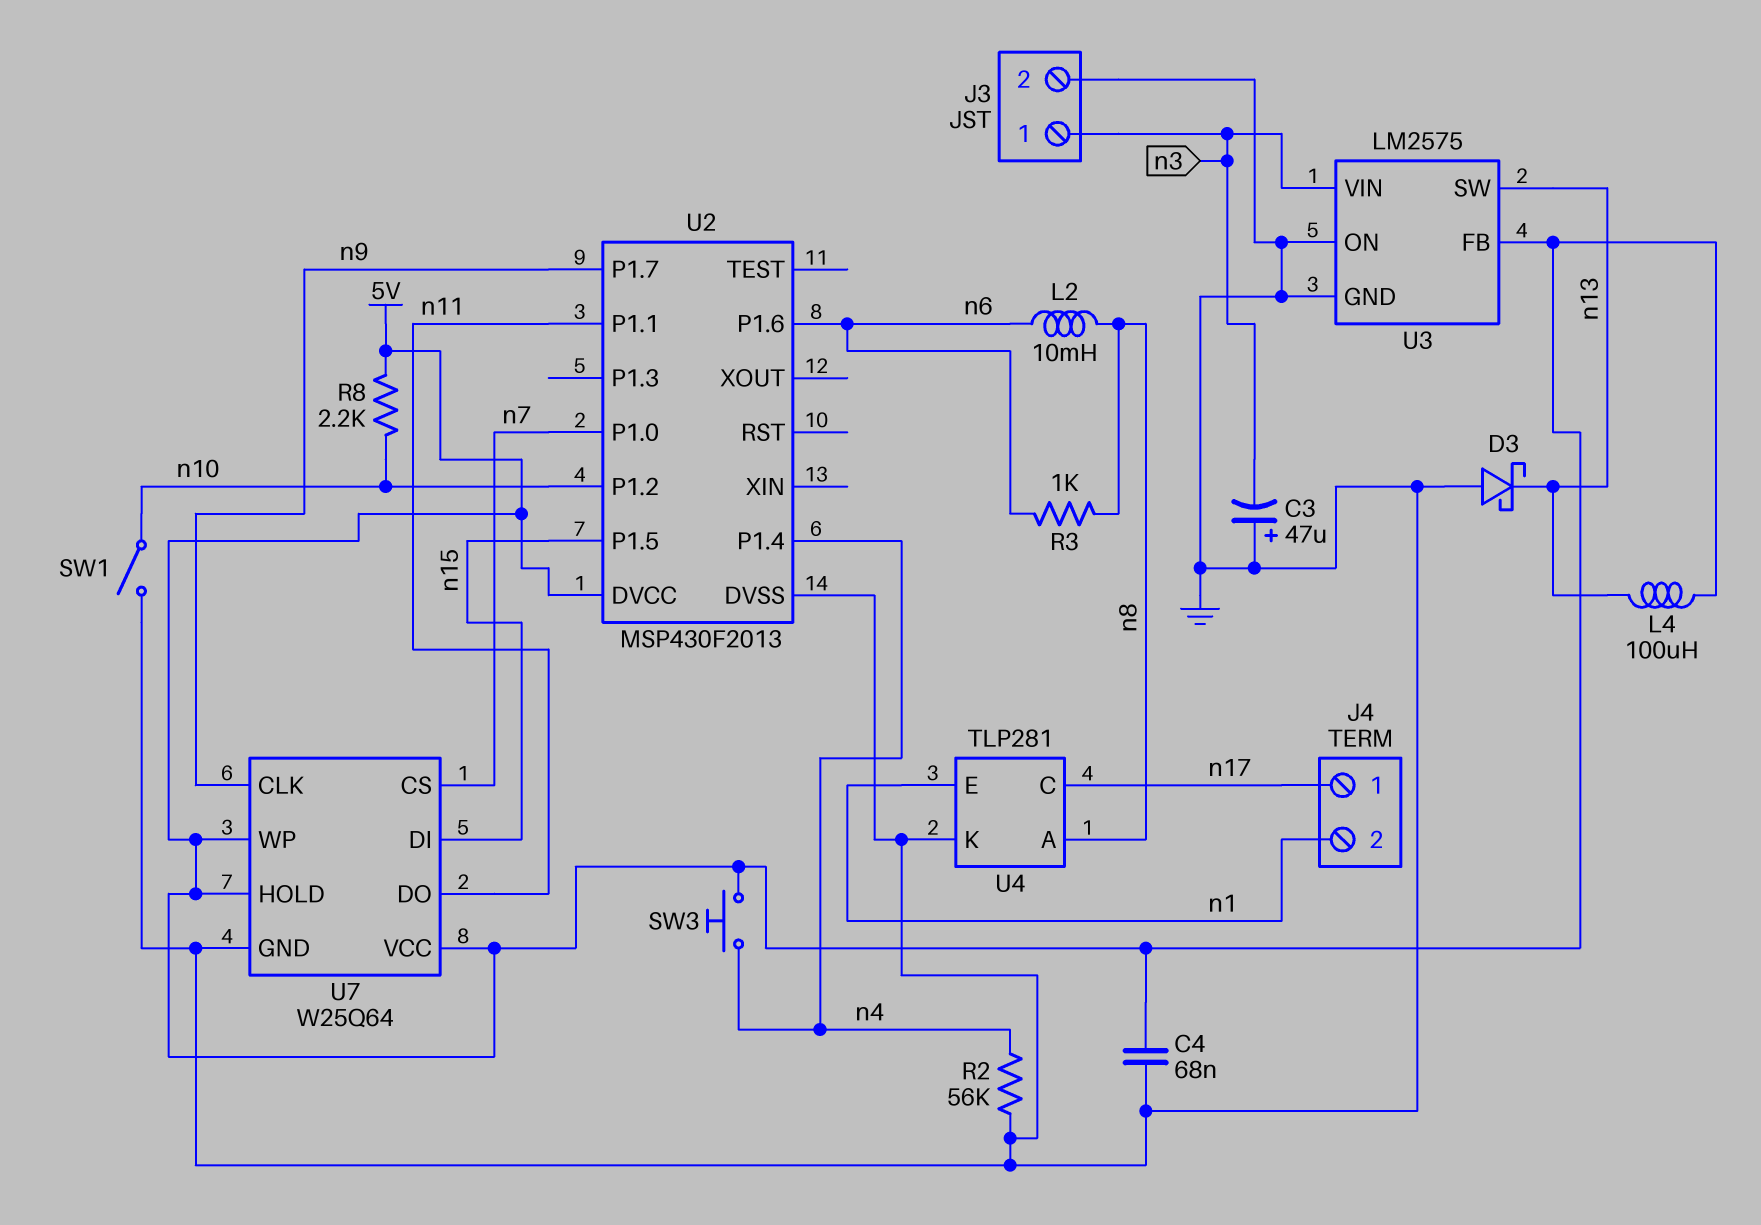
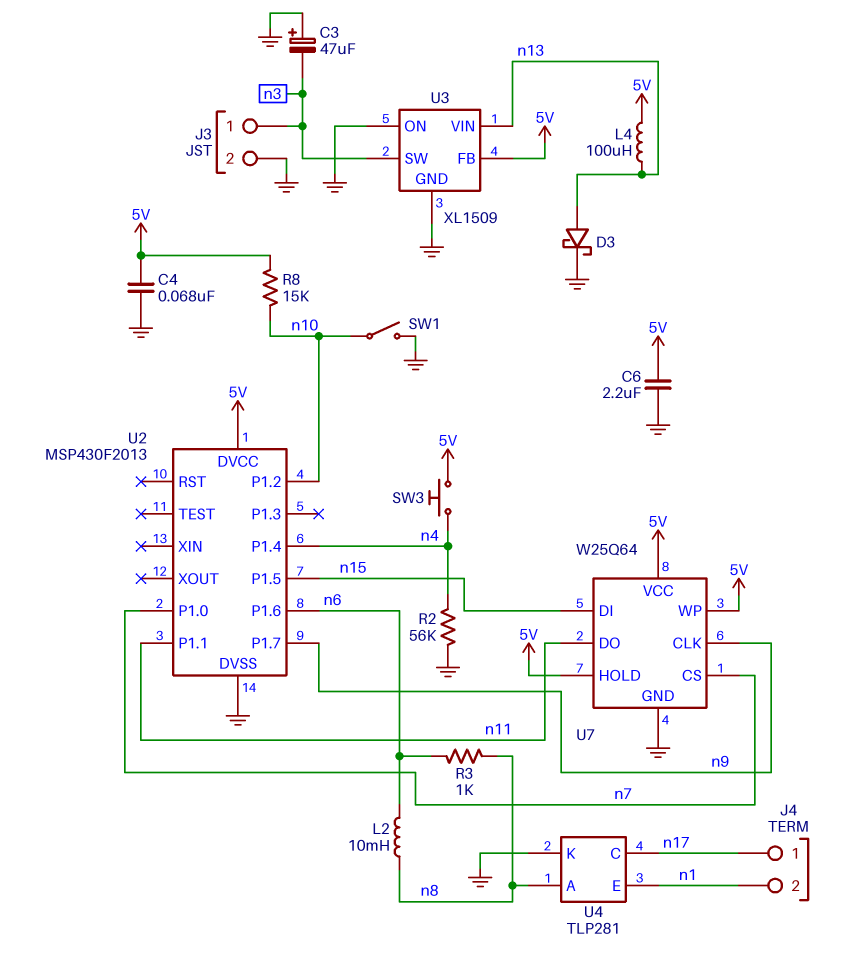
C6: none -> 2.2uF (5V, GND)
D3: schottky (A GND, K n13) -> schottky (A n13, K GND)
R8: 2.2k (5V, n10) -> 15k (5V, n10)
U3: LM2575 -> XL1509
U3 pin SW: n13 -> n3
U3 pin VIN: n3 -> n13

